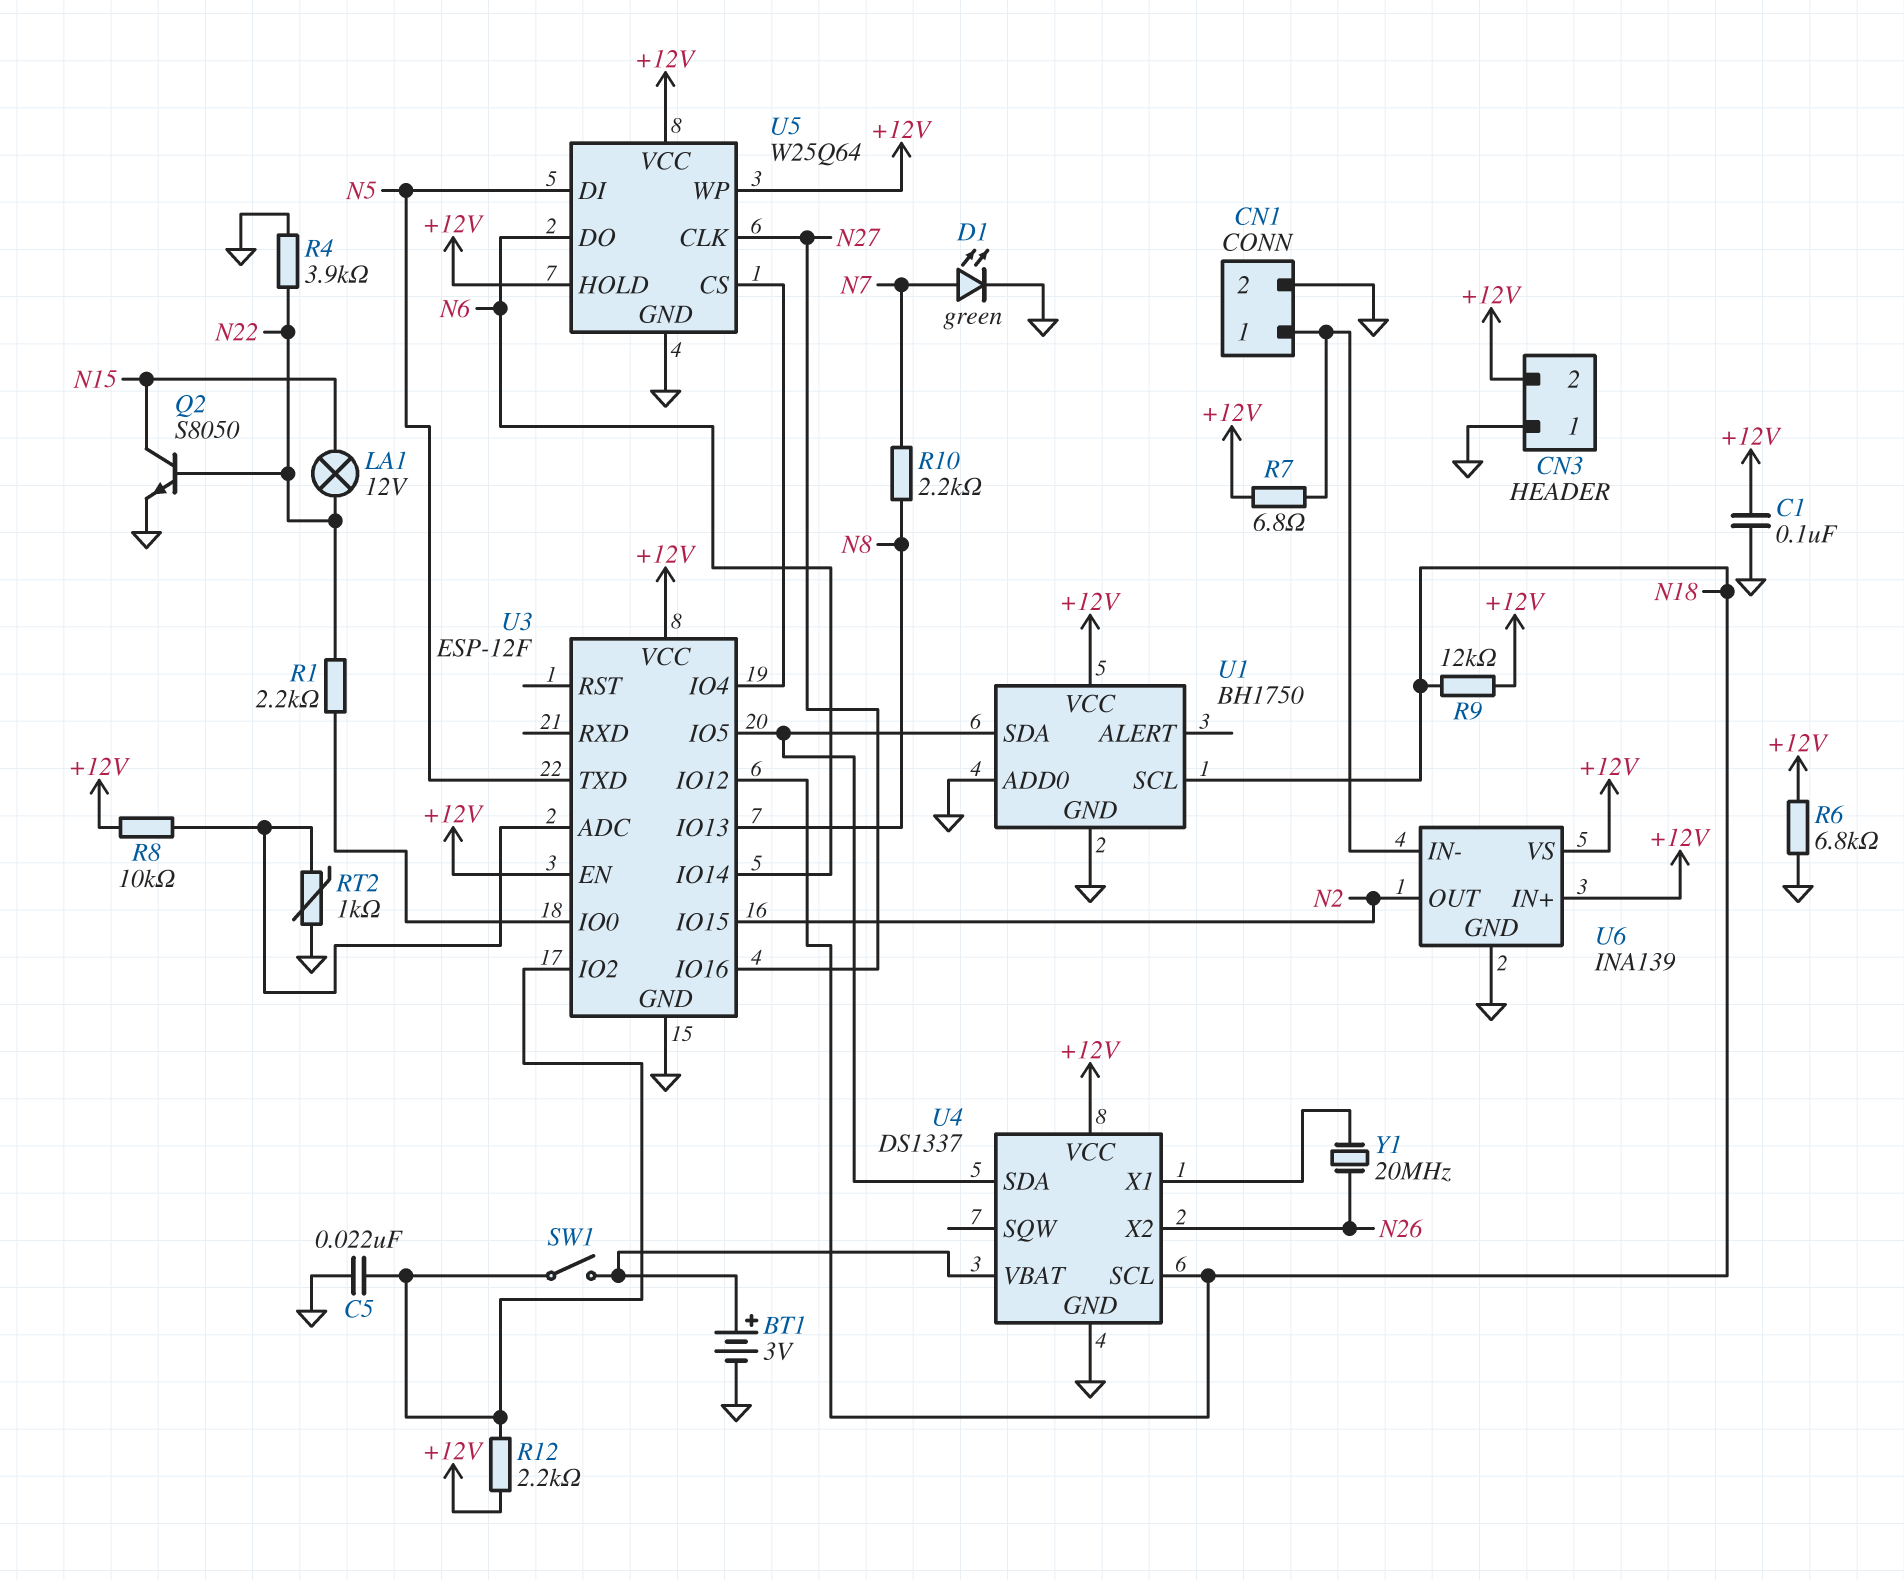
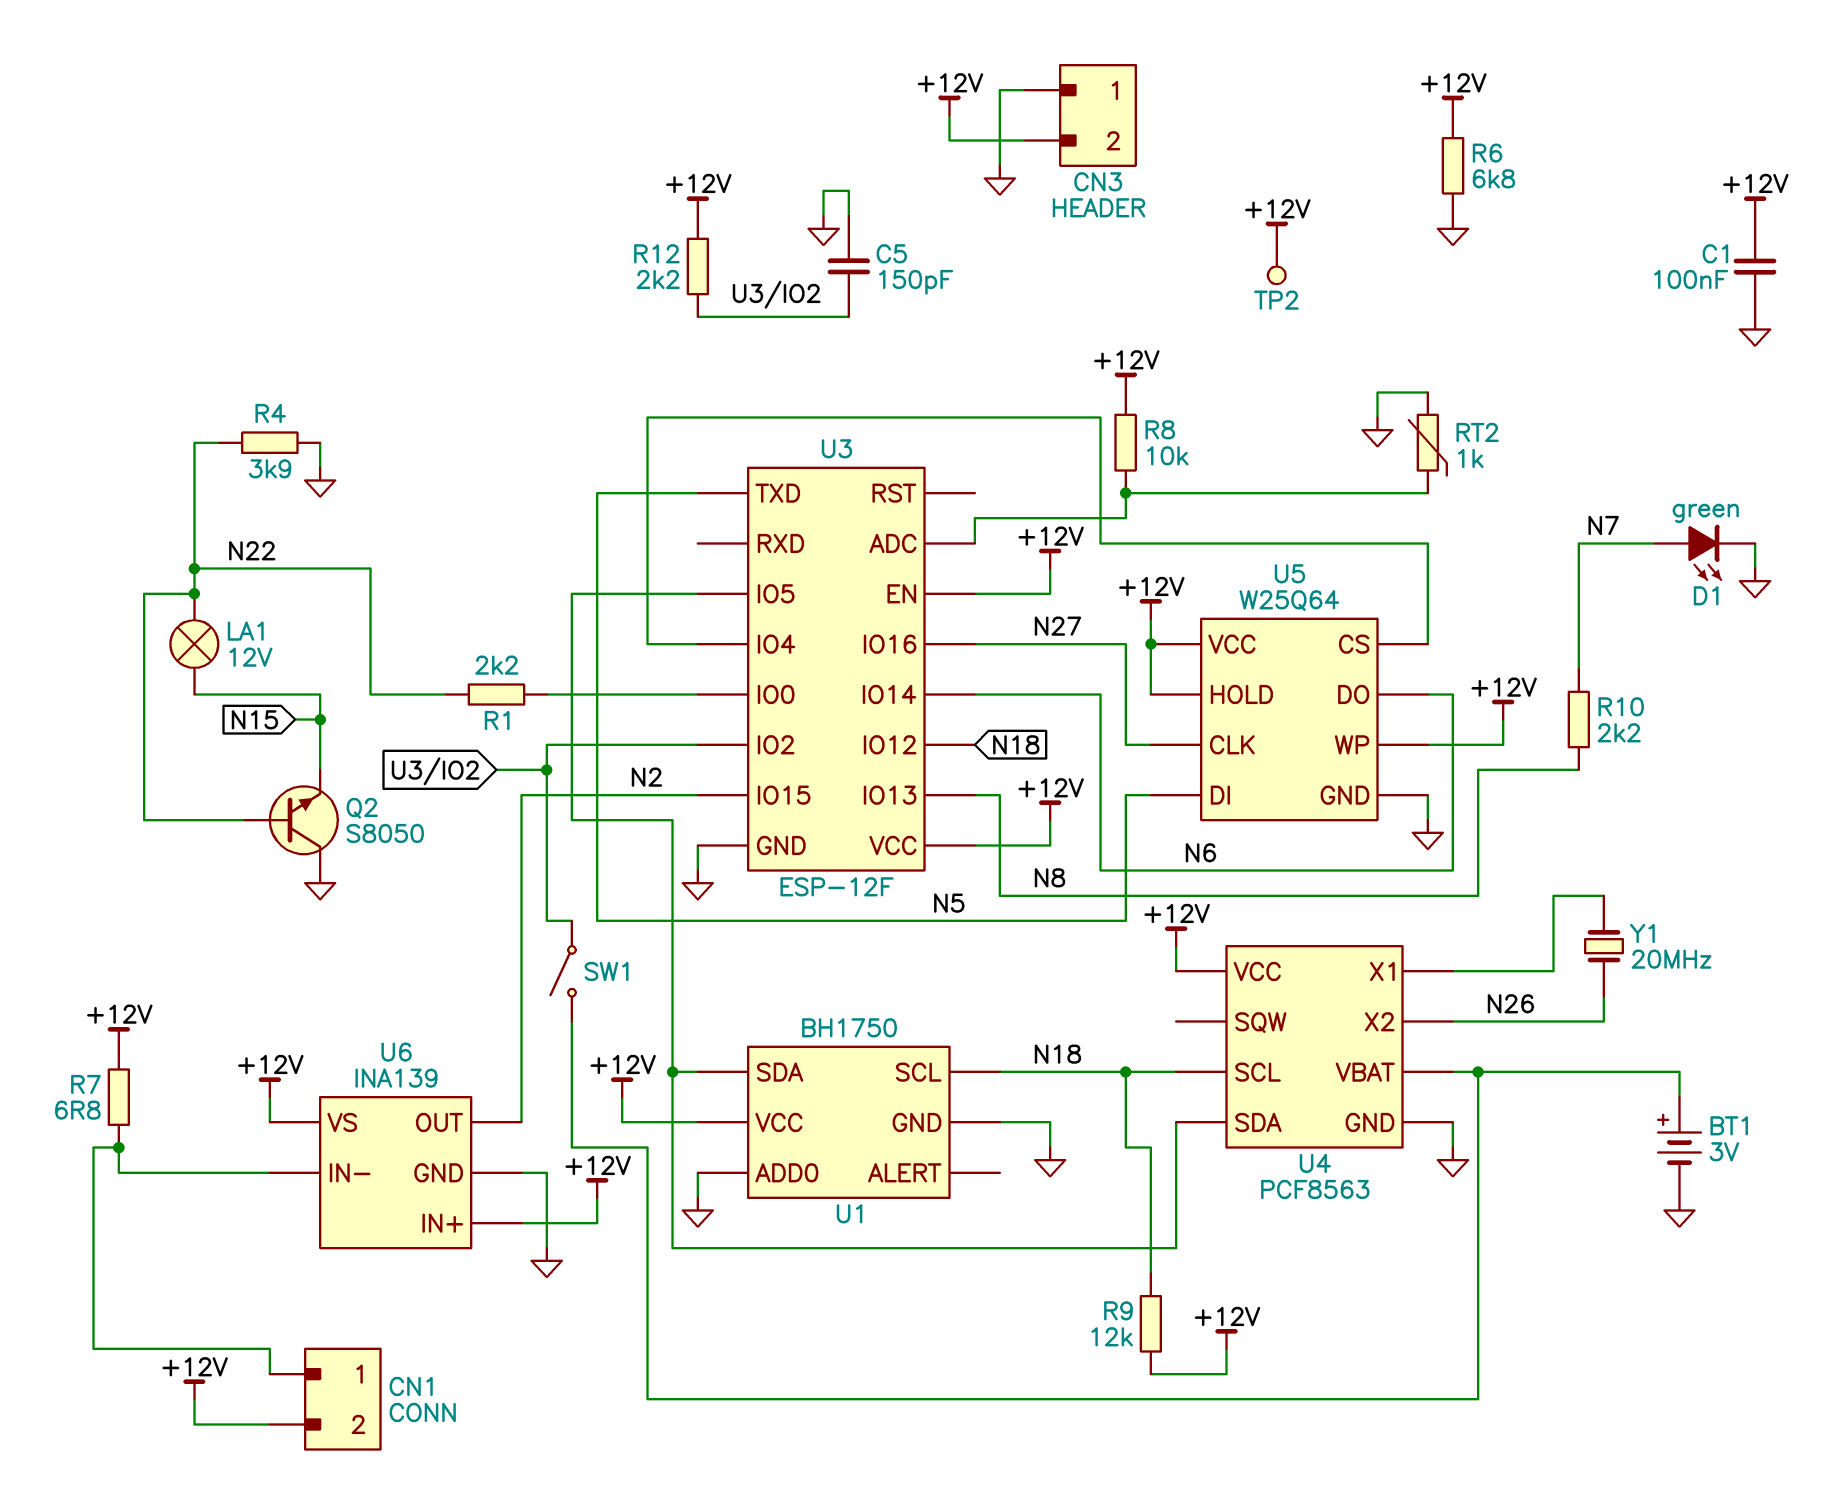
C5: 22nF (GND, U3/IO2) -> 150pF (GND, U3/IO2)
CN1 pin 2: GND -> +12V
Q2: NPN S8050 (B N22, C N15, E GND) -> NPN S8050 (B N22, C GND, E N15)
TP2: none -> test point (+12V)
U4: DS1337 -> PCF8563

